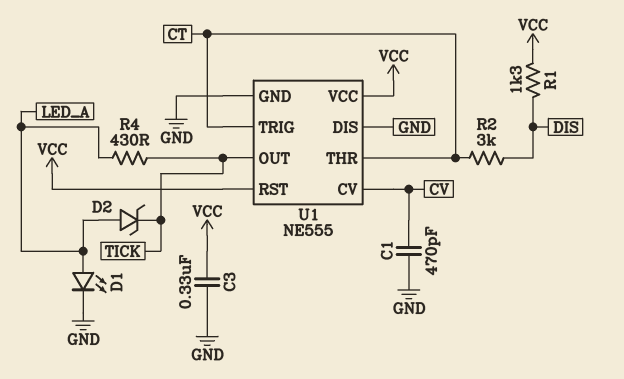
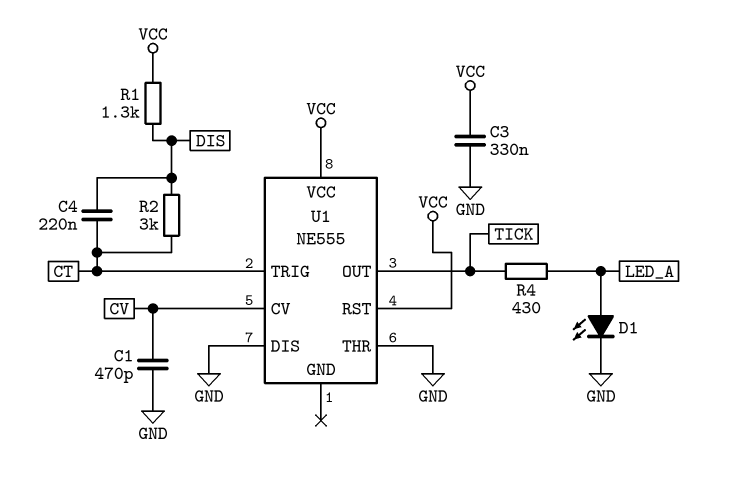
C4: none -> 220nF (CT, DIS)
D2: zener (A LED_A, K TICK) -> none
U1 pin GND: GND -> none
U1 pin THR: CT -> GND

